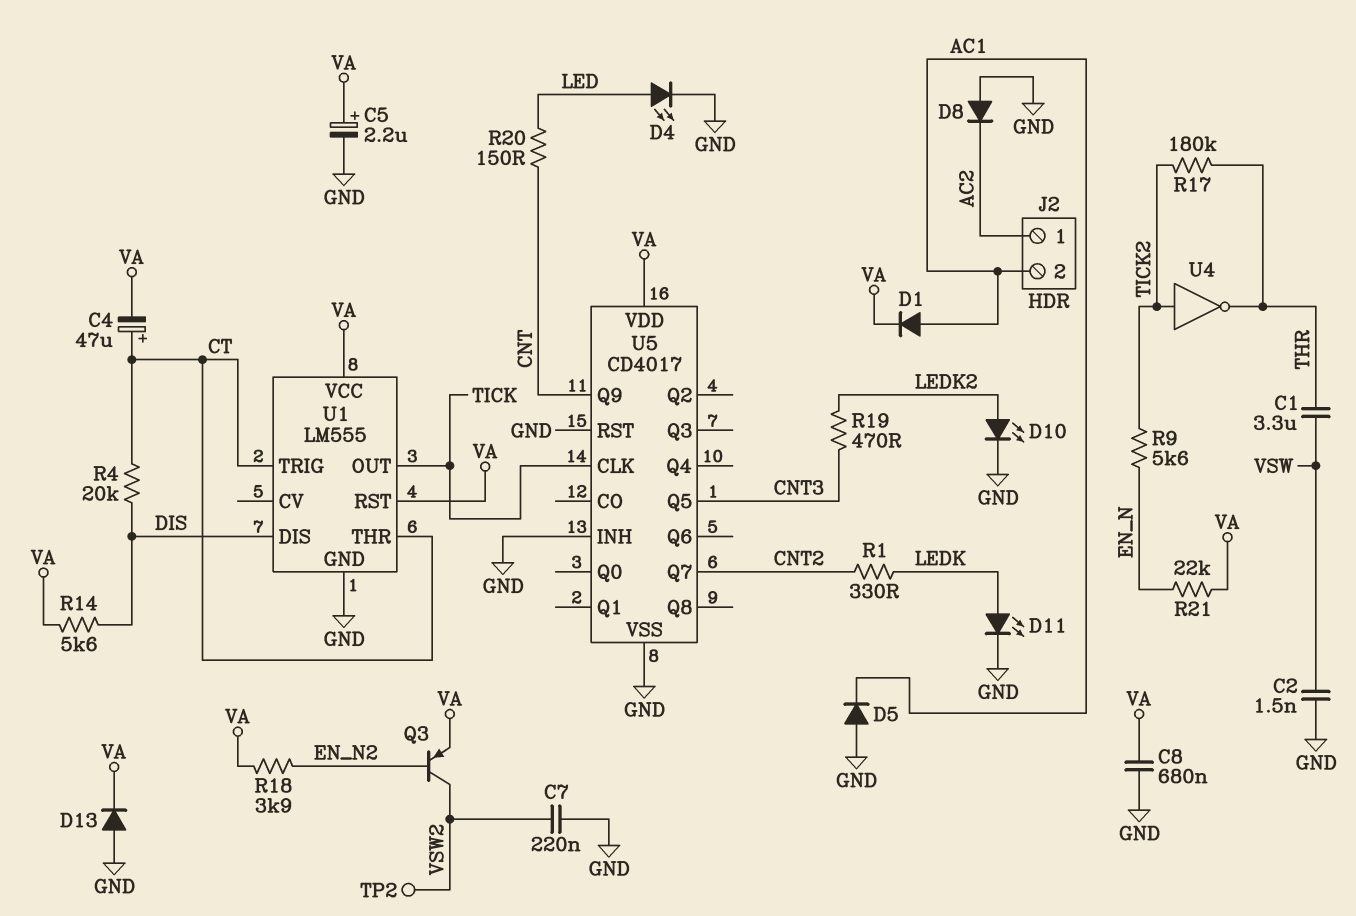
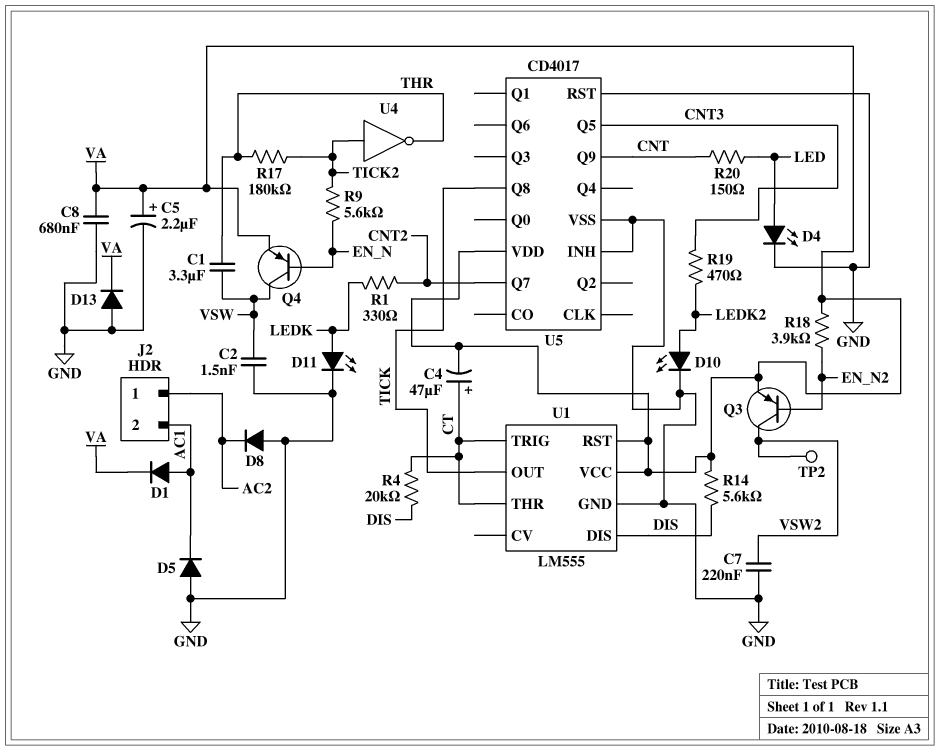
Q4: none -> PNP (B EN_N, C VSW, E VA)
R21: 22k (EN_N, VA) -> none
U5 pin CLK: TICK -> none
U5 pin Q8: none -> TICK

